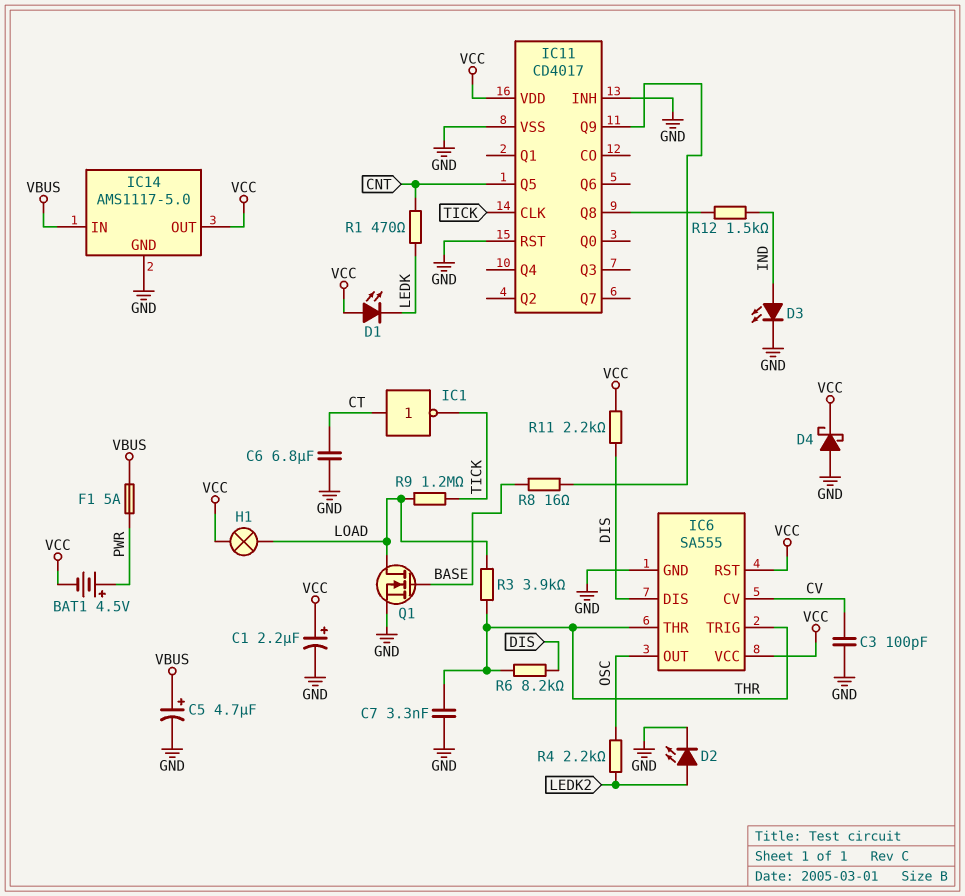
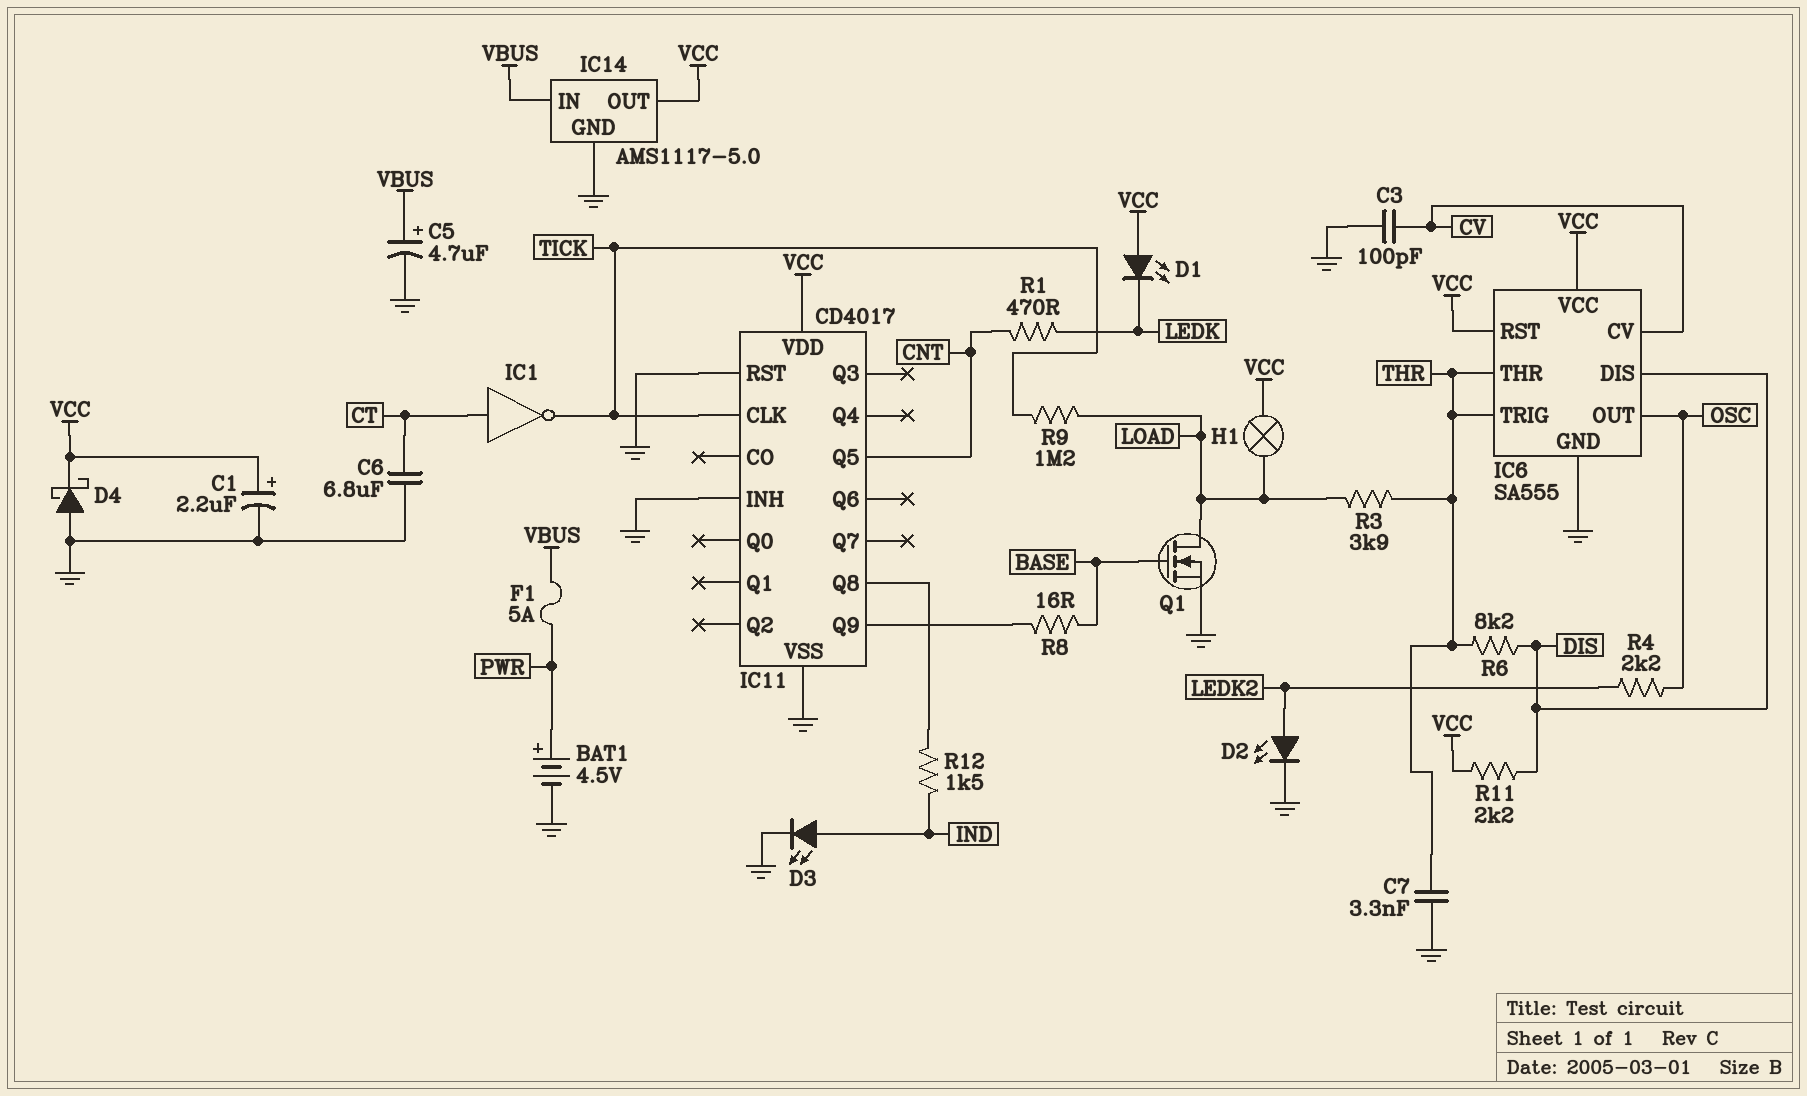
BAT1: 4.5V (plus PWR, minus VCC) -> 4.5V (plus PWR, minus GND)

